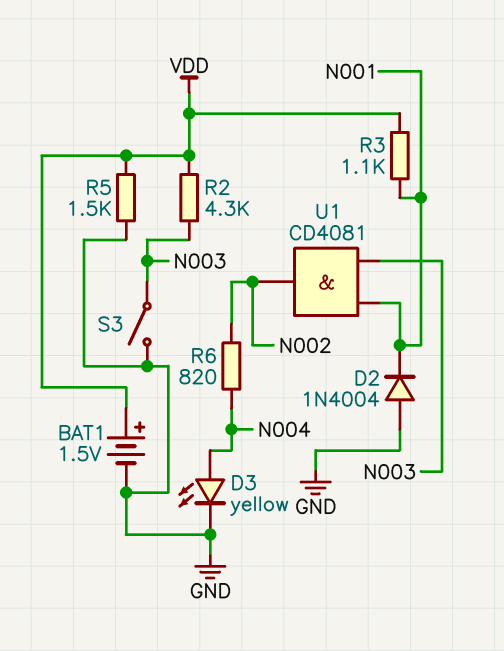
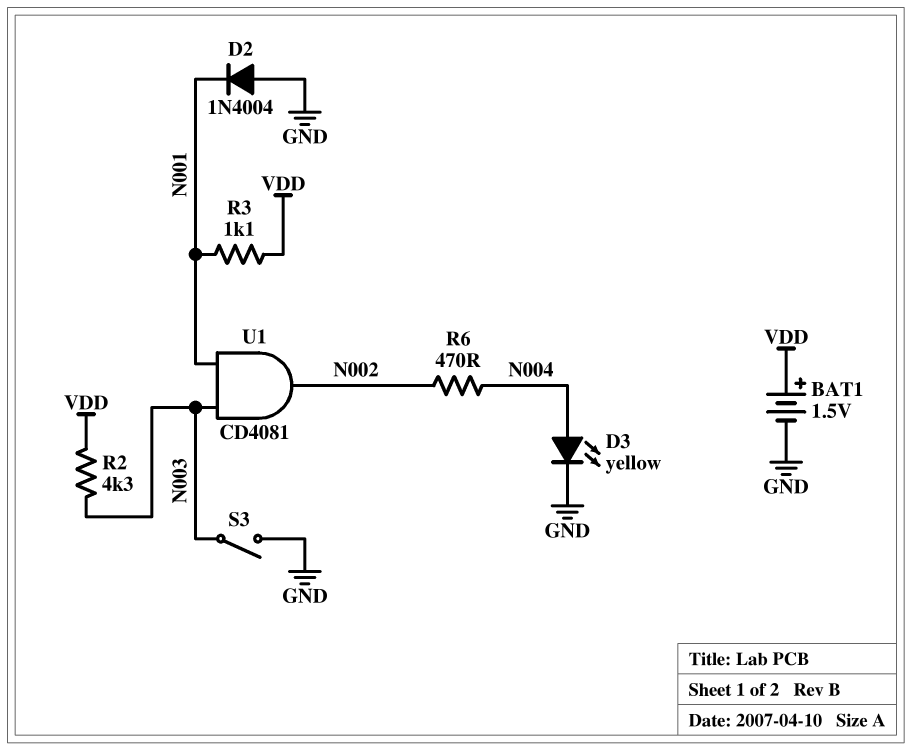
R5: 1.5k (GND, VDD) -> none
R6: 820 (N002, N004) -> 470 (N002, N004)

